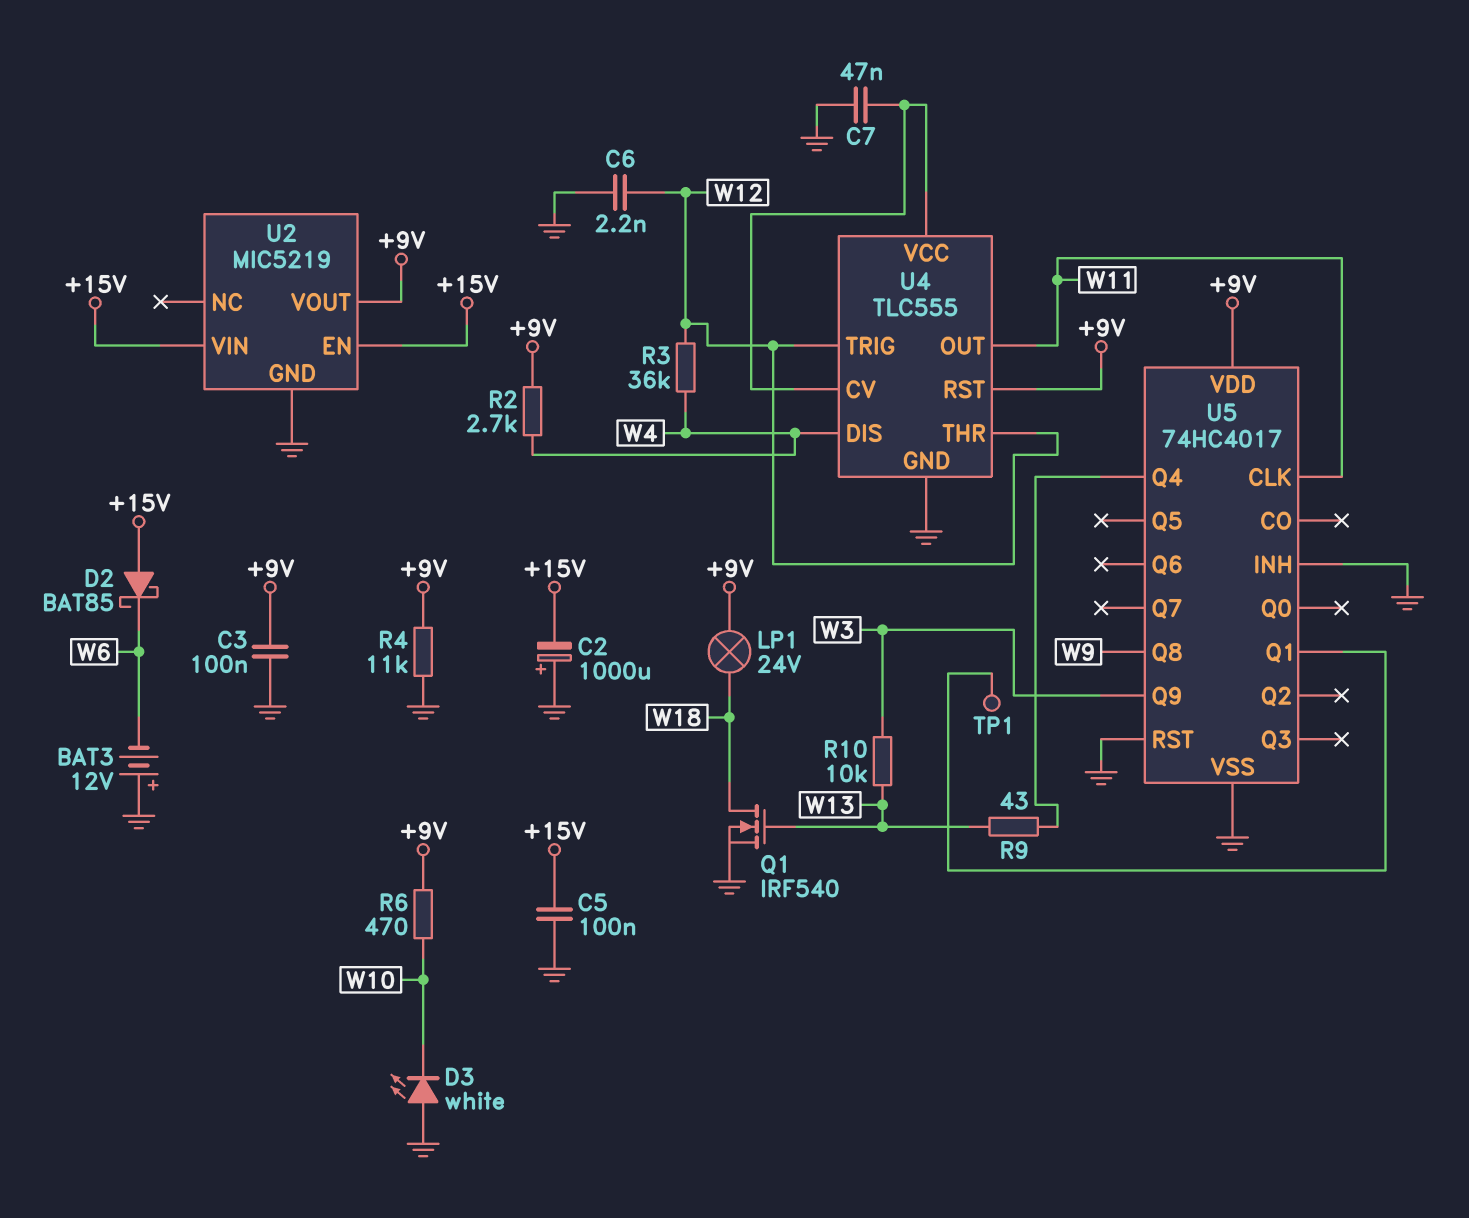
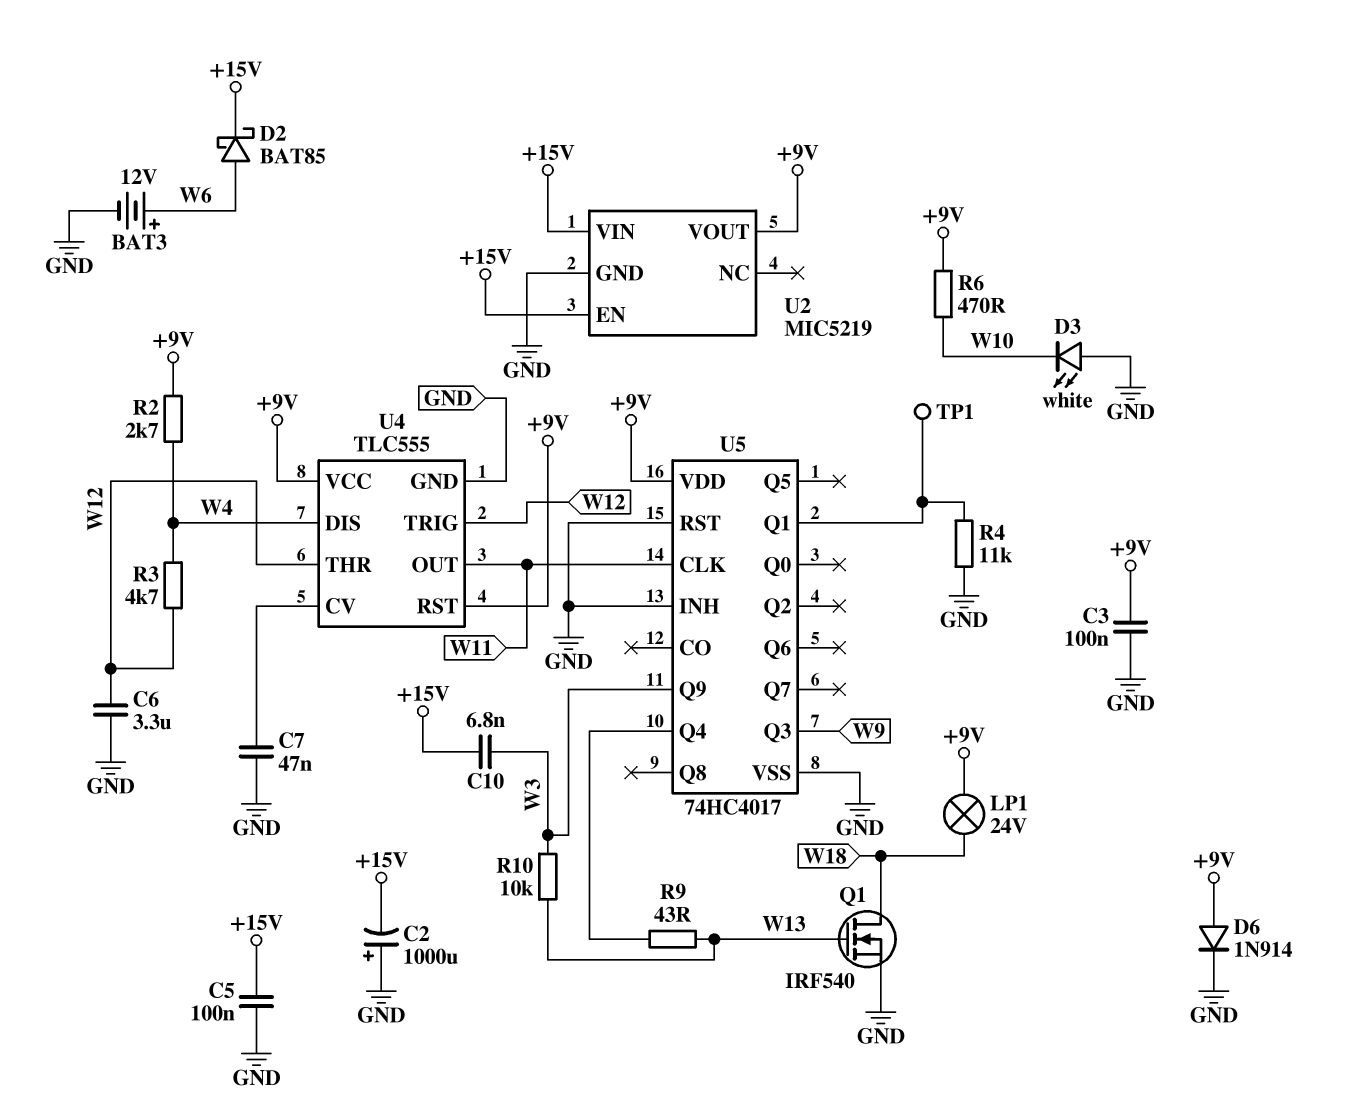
BAT3: 12V (plus GND, minus W6) -> 12V (plus W6, minus GND)
C6: 2.2nF (GND, W12) -> 3.3uF (GND, W12)
C10: none -> 6.8nF (+15V, W3)
D2: schottky BAT85 (A +15V, K W6) -> schottky BAT85 (A W6, K +15V)
D6: none -> diode 1N914 (A +9V, K GND)
R3: 36k (W4, W12) -> 4.7k (W4, W12)
R4: 11k (+9V, GND) -> 11k (GND, U5/Q1)
U4 pin VCC: U4/CV -> +9V
U5 pin Q3: none -> W9
U5 pin Q8: W9 -> none

